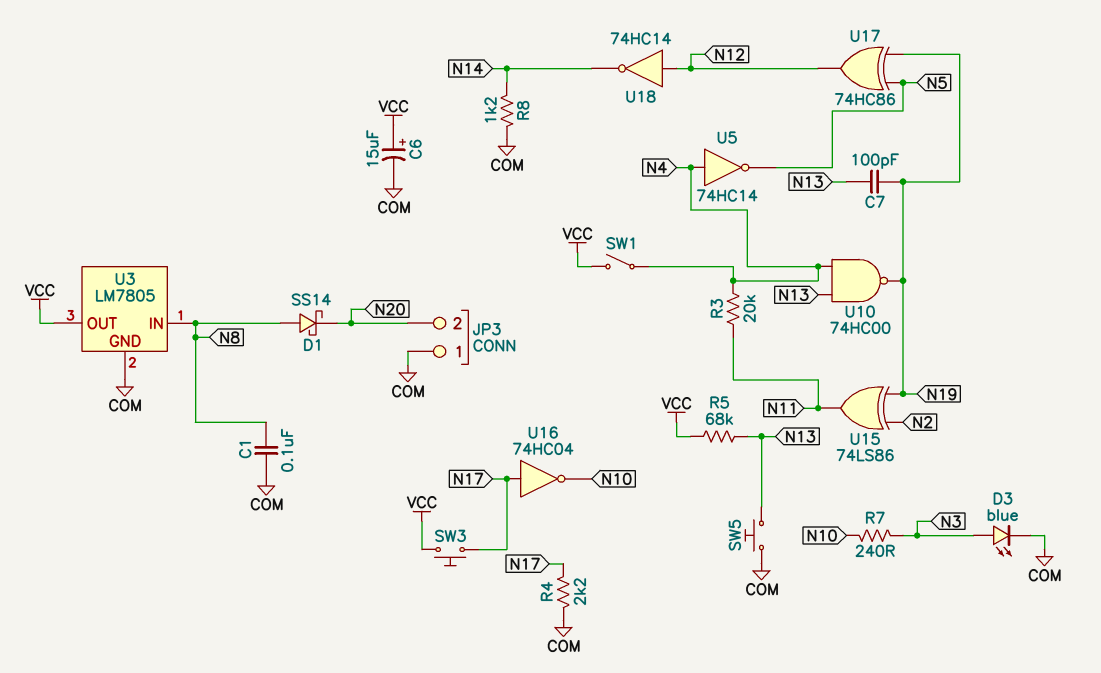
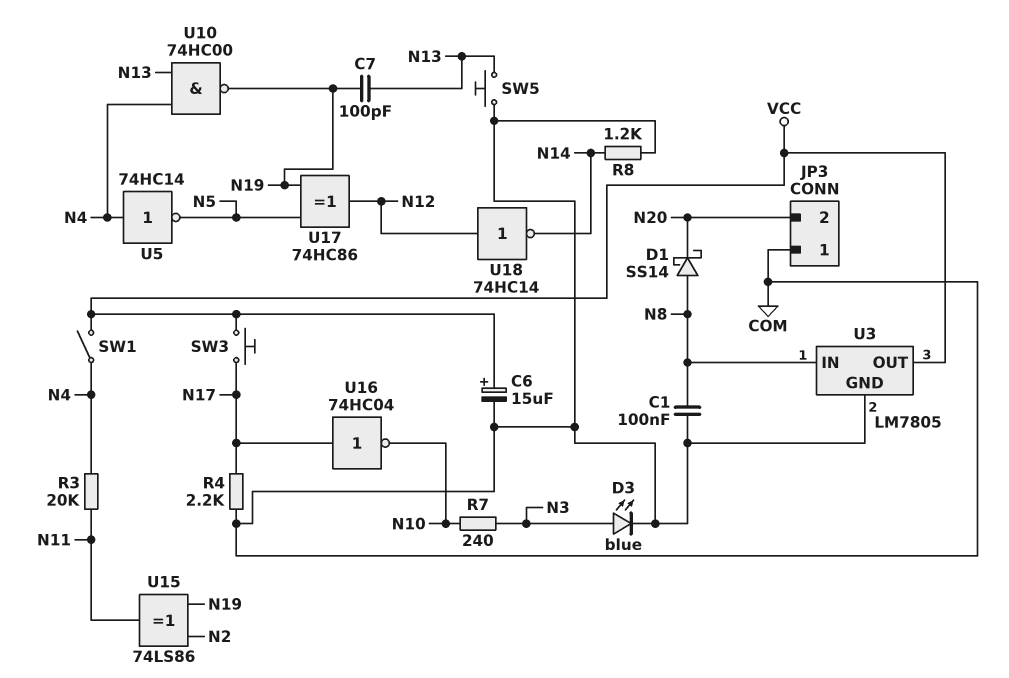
R5: 68k (N13, VCC) -> none

